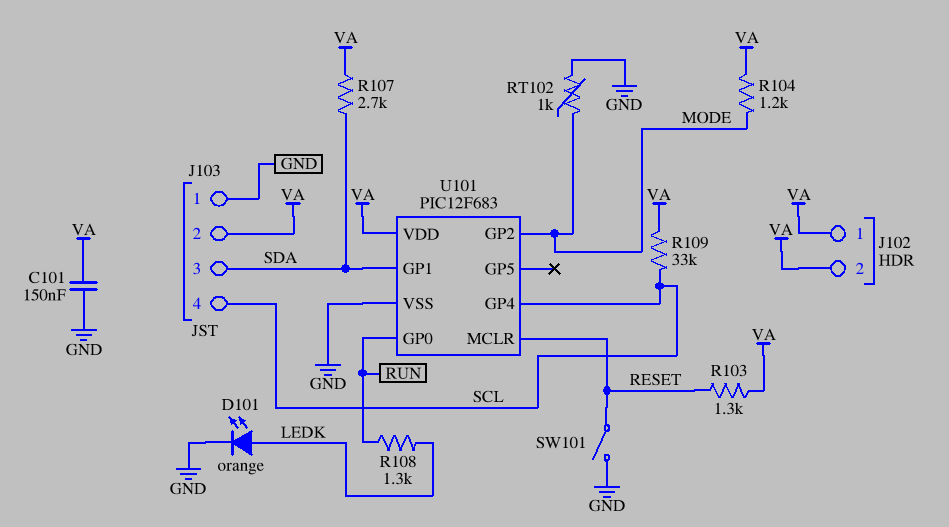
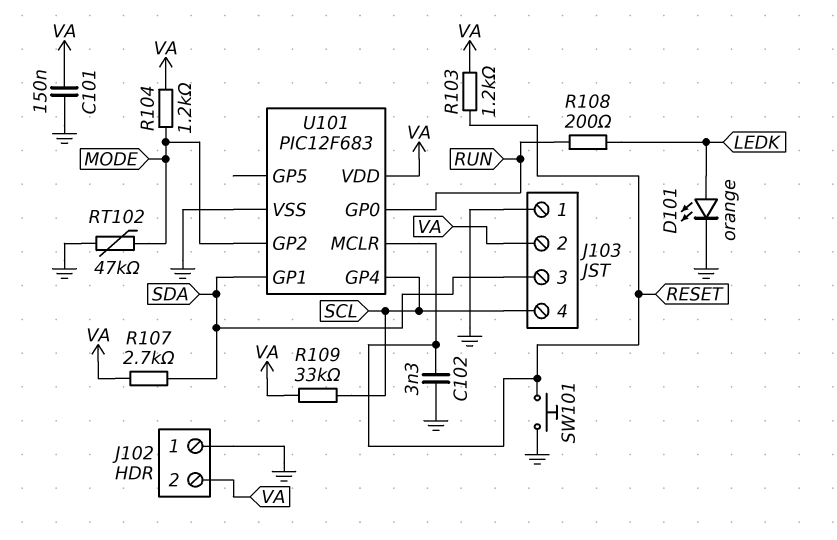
C102: none -> 3.3nF (GND, RESET)
J102 pin 1: VA -> GND
R103: 1.3k (RESET, VA) -> 1.2k (RESET, VA)
R108: 1.3k (LEDK, RUN) -> 200 (LEDK, RUN)
RT102: 1k (GND, MODE) -> 47k (GND, MODE)
SW101: switch (GND, RESET) -> button (GND, RESET)

